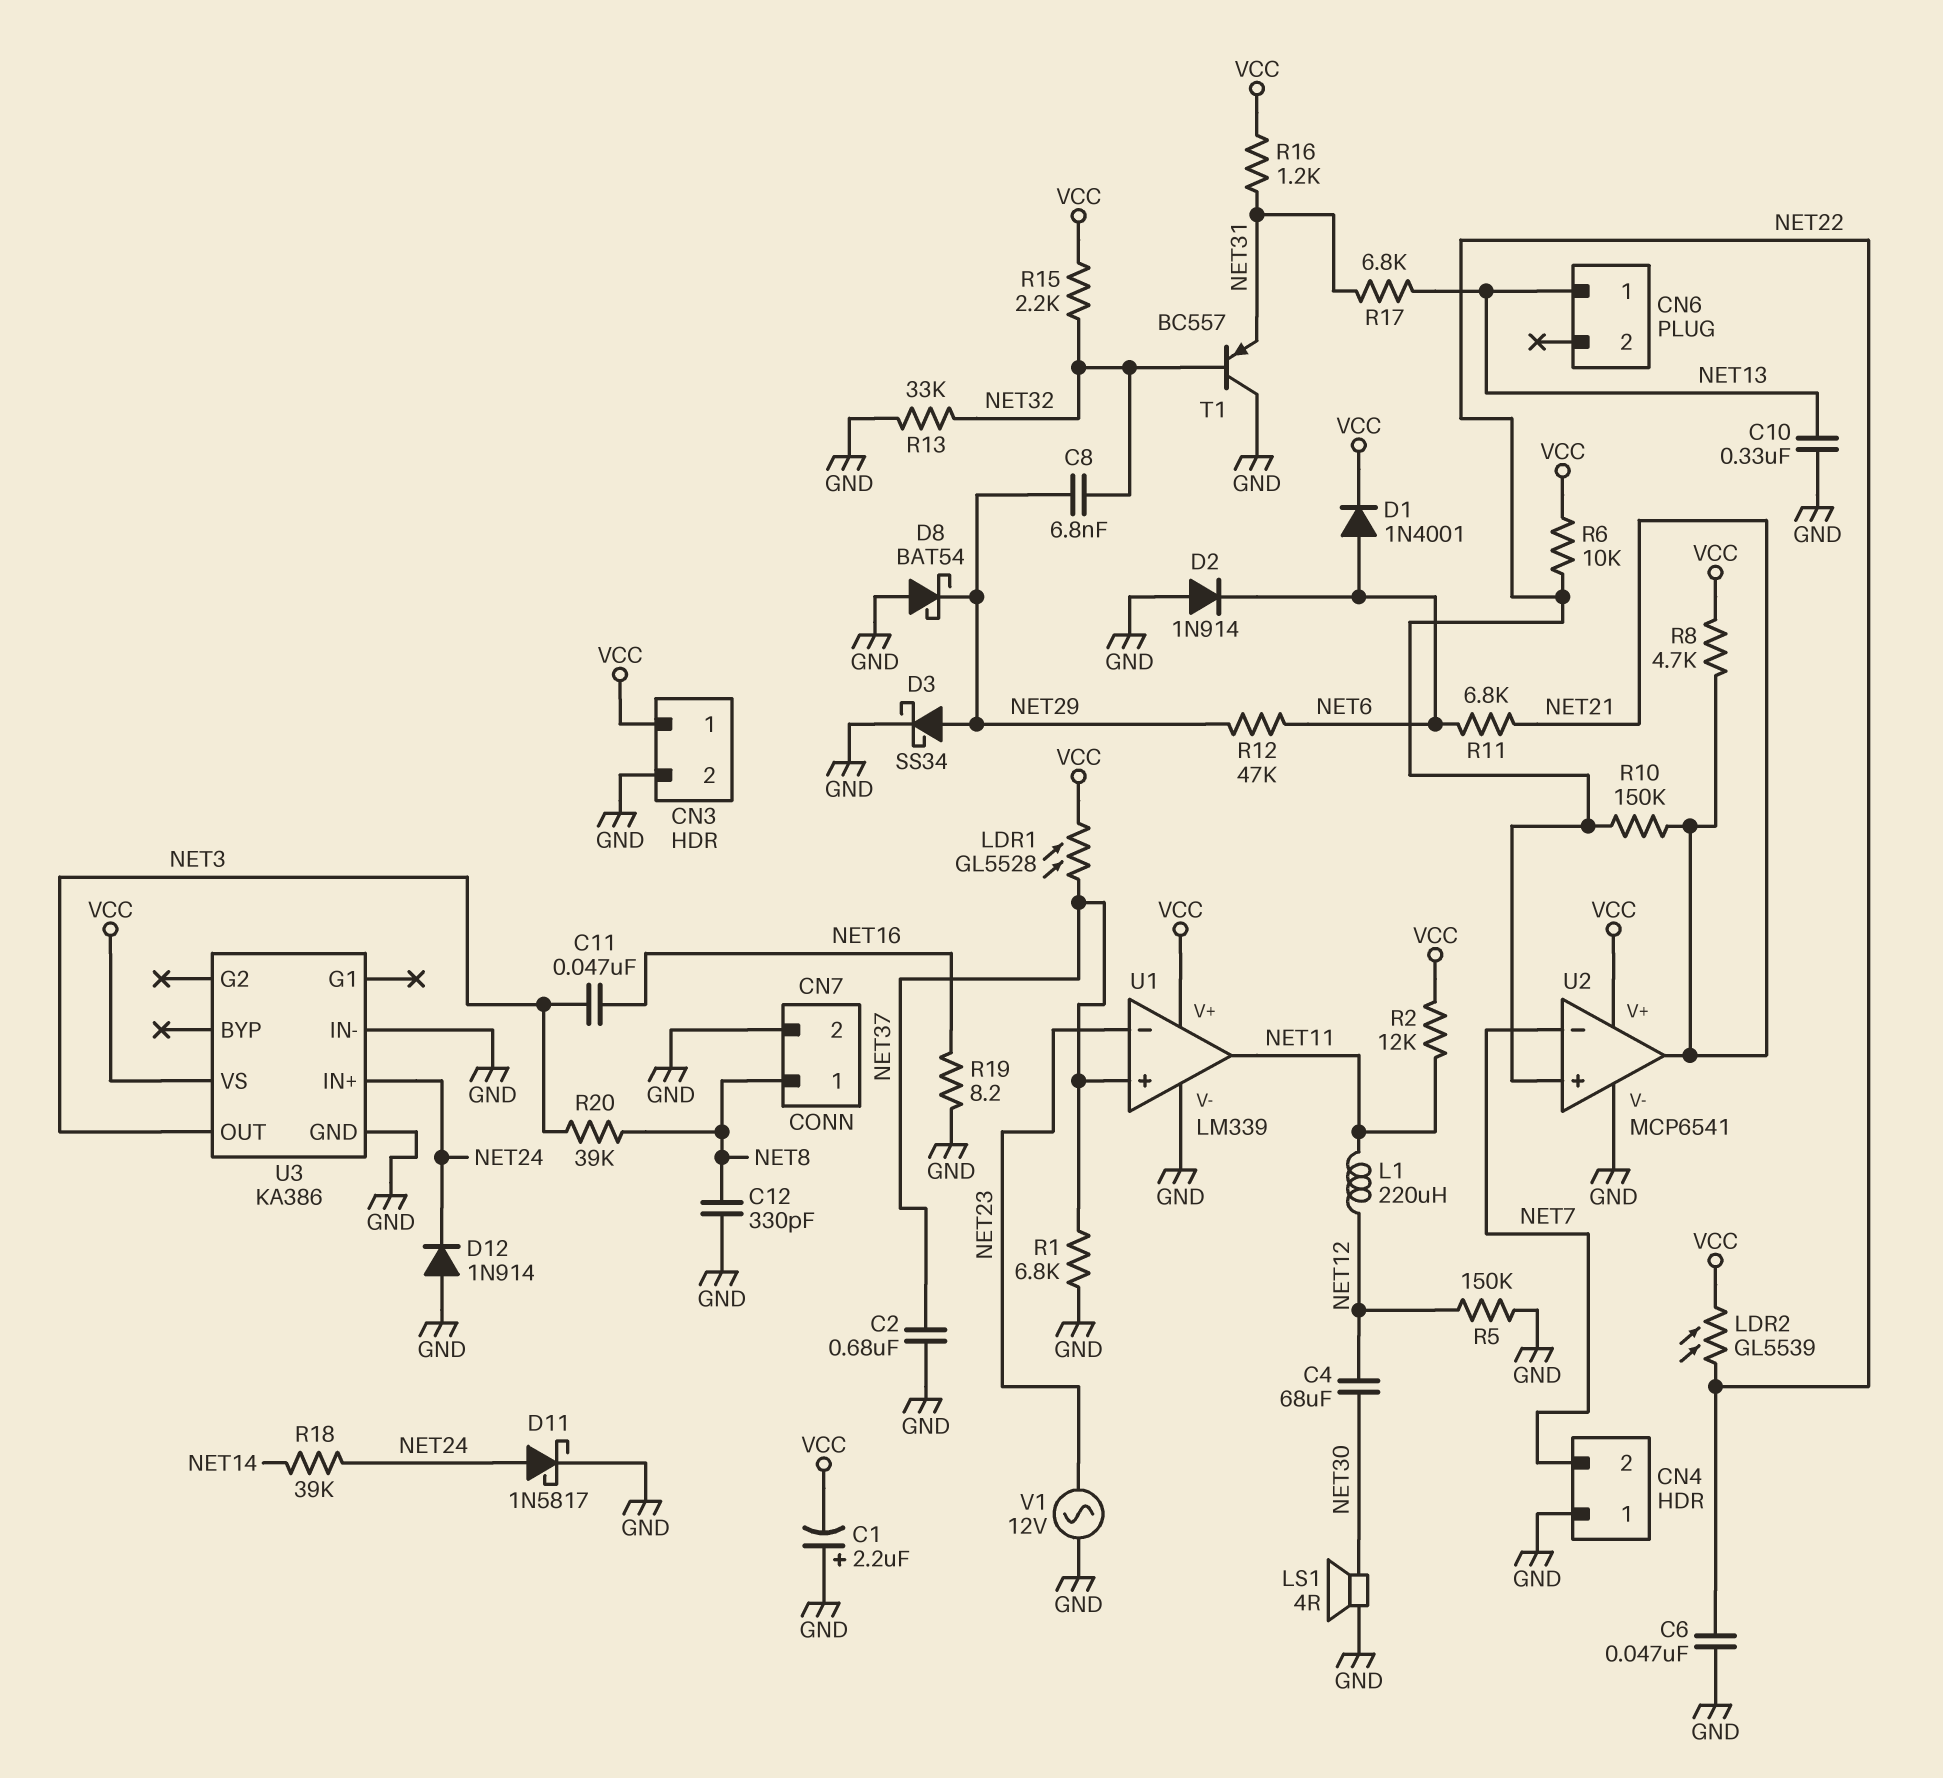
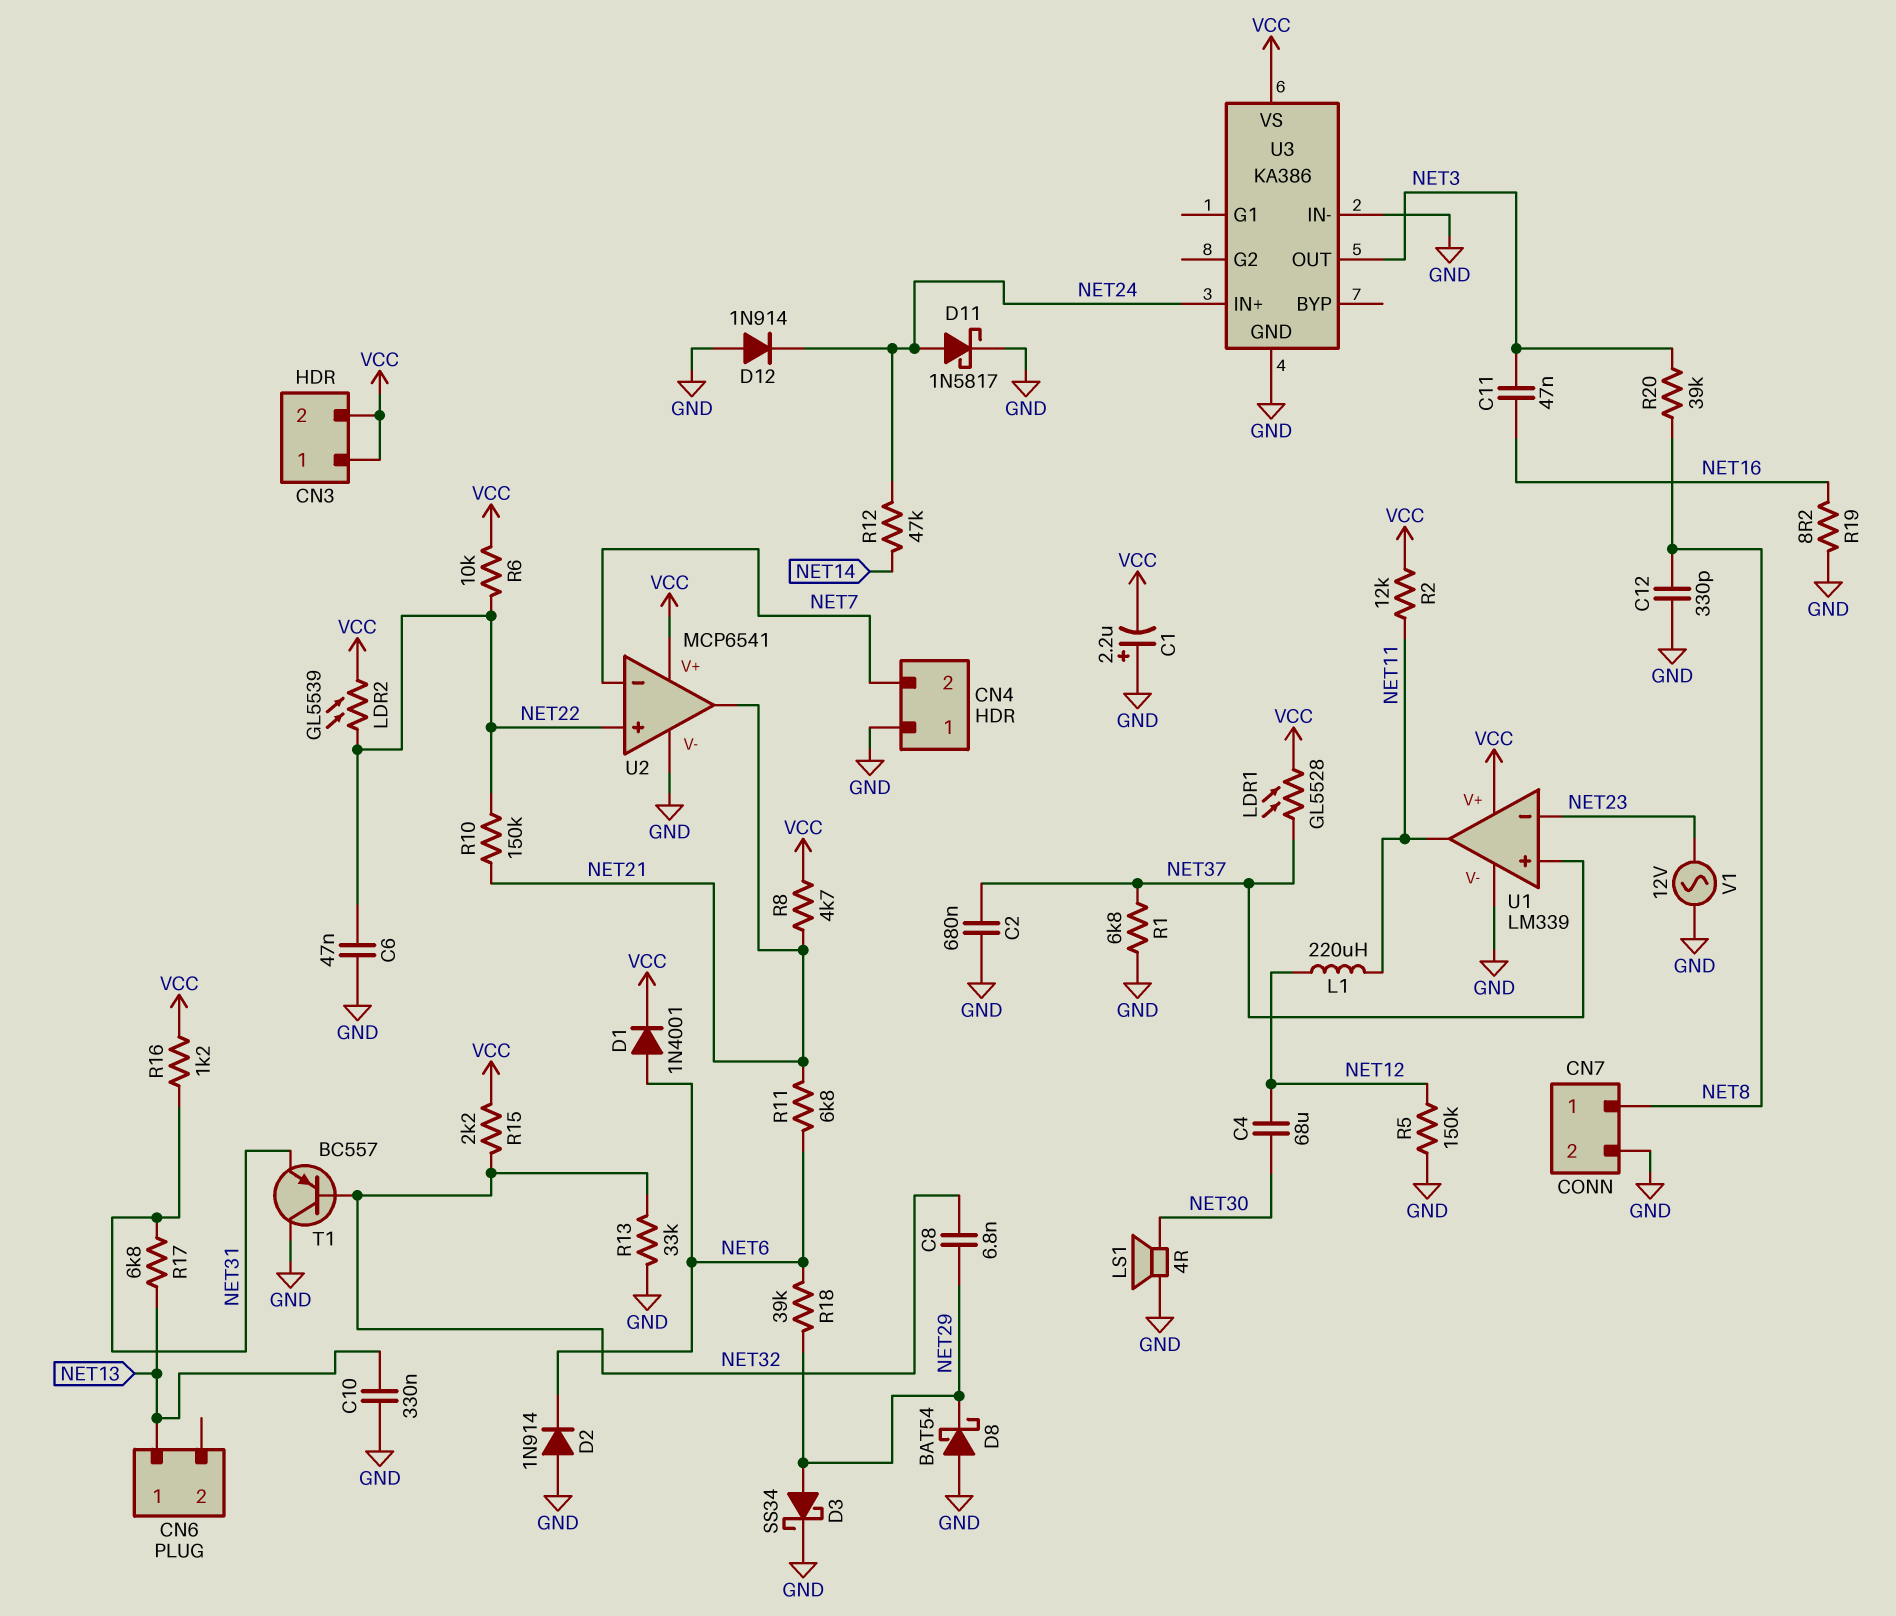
CN3 pin 2: GND -> VCC
R12: 47k (NET6, NET29) -> 47k (NET14, NET24)
R18: 39k (NET14, NET24) -> 39k (NET6, NET29)

